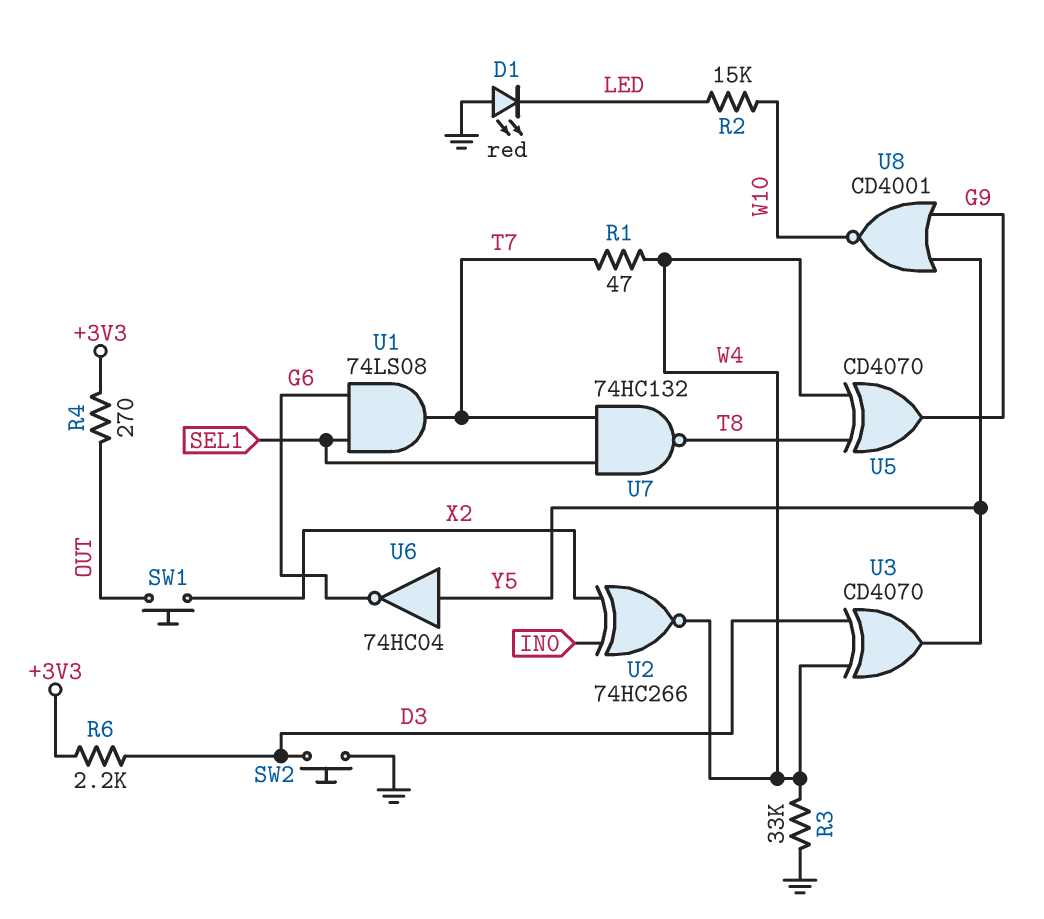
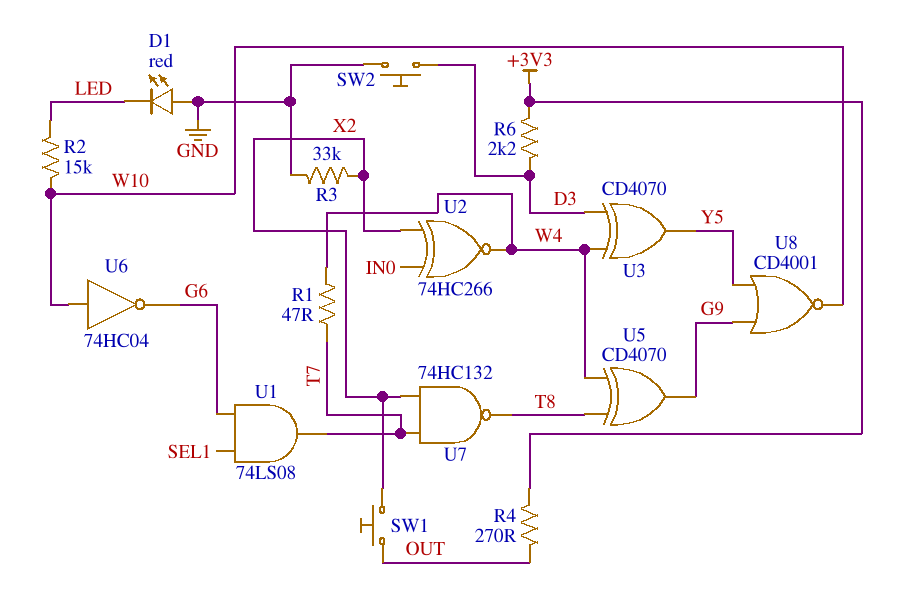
R3: 33k (GND, W4) -> 33k (GND, X2)
U6: NOT 74HC04 (in Y5, out G6) -> NOT 74HC04 (in W10, out G6)
U7: NAND 74HC132 (in SEL1, in T7, out T8) -> NAND 74HC132 (in T7, in X2, out T8)

